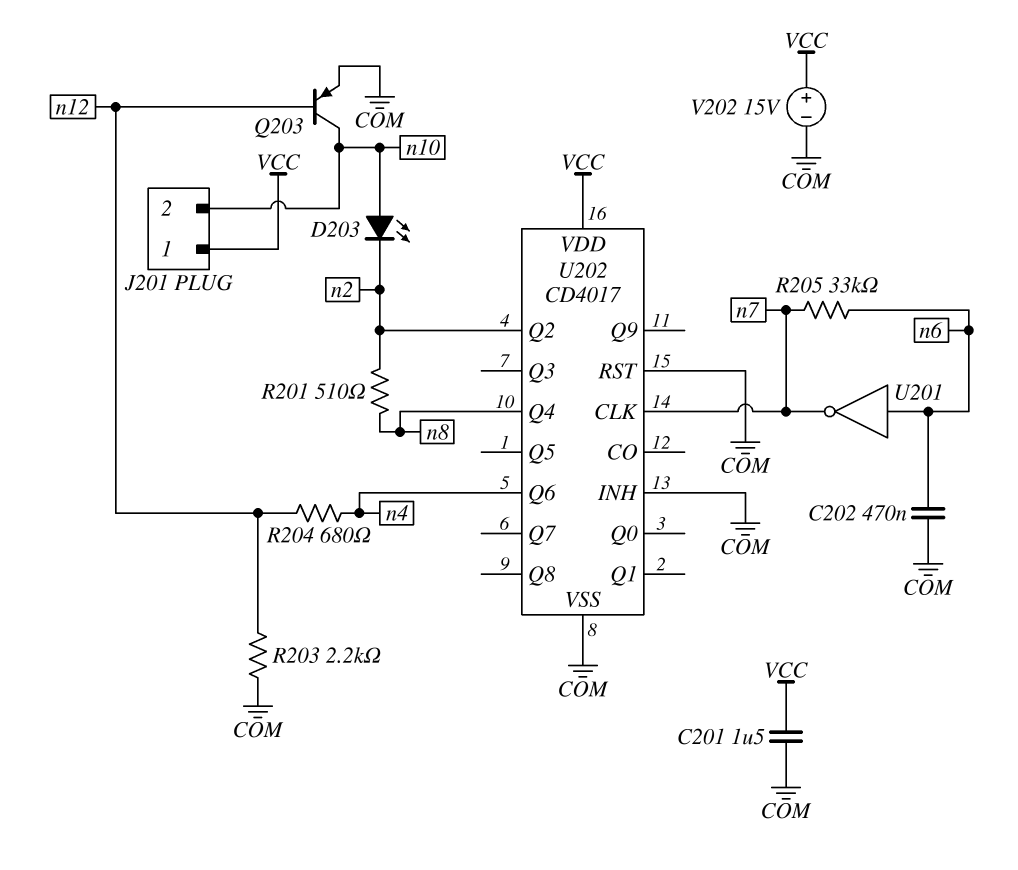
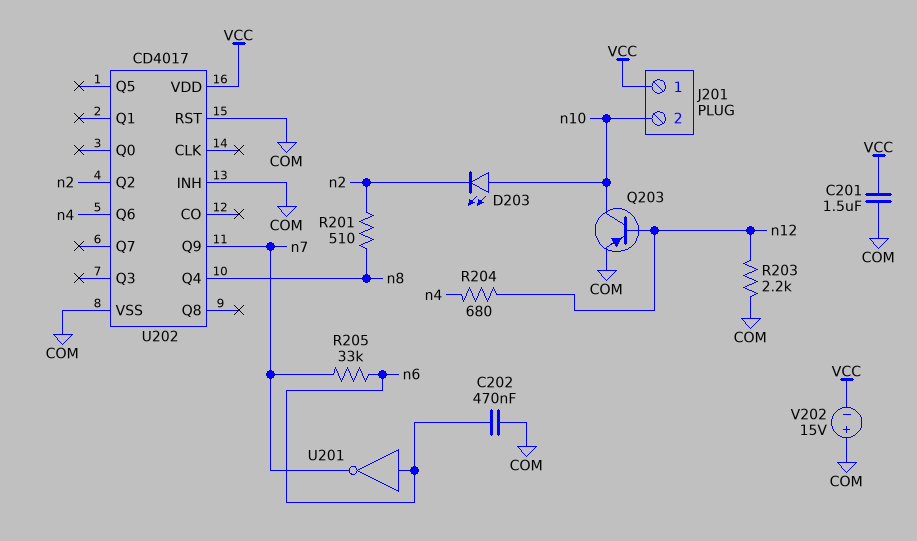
U202 pin CLK: n7 -> none
U202 pin Q9: none -> n7
V202: 15V (plus VCC, minus COM) -> 15V (plus COM, minus VCC)

